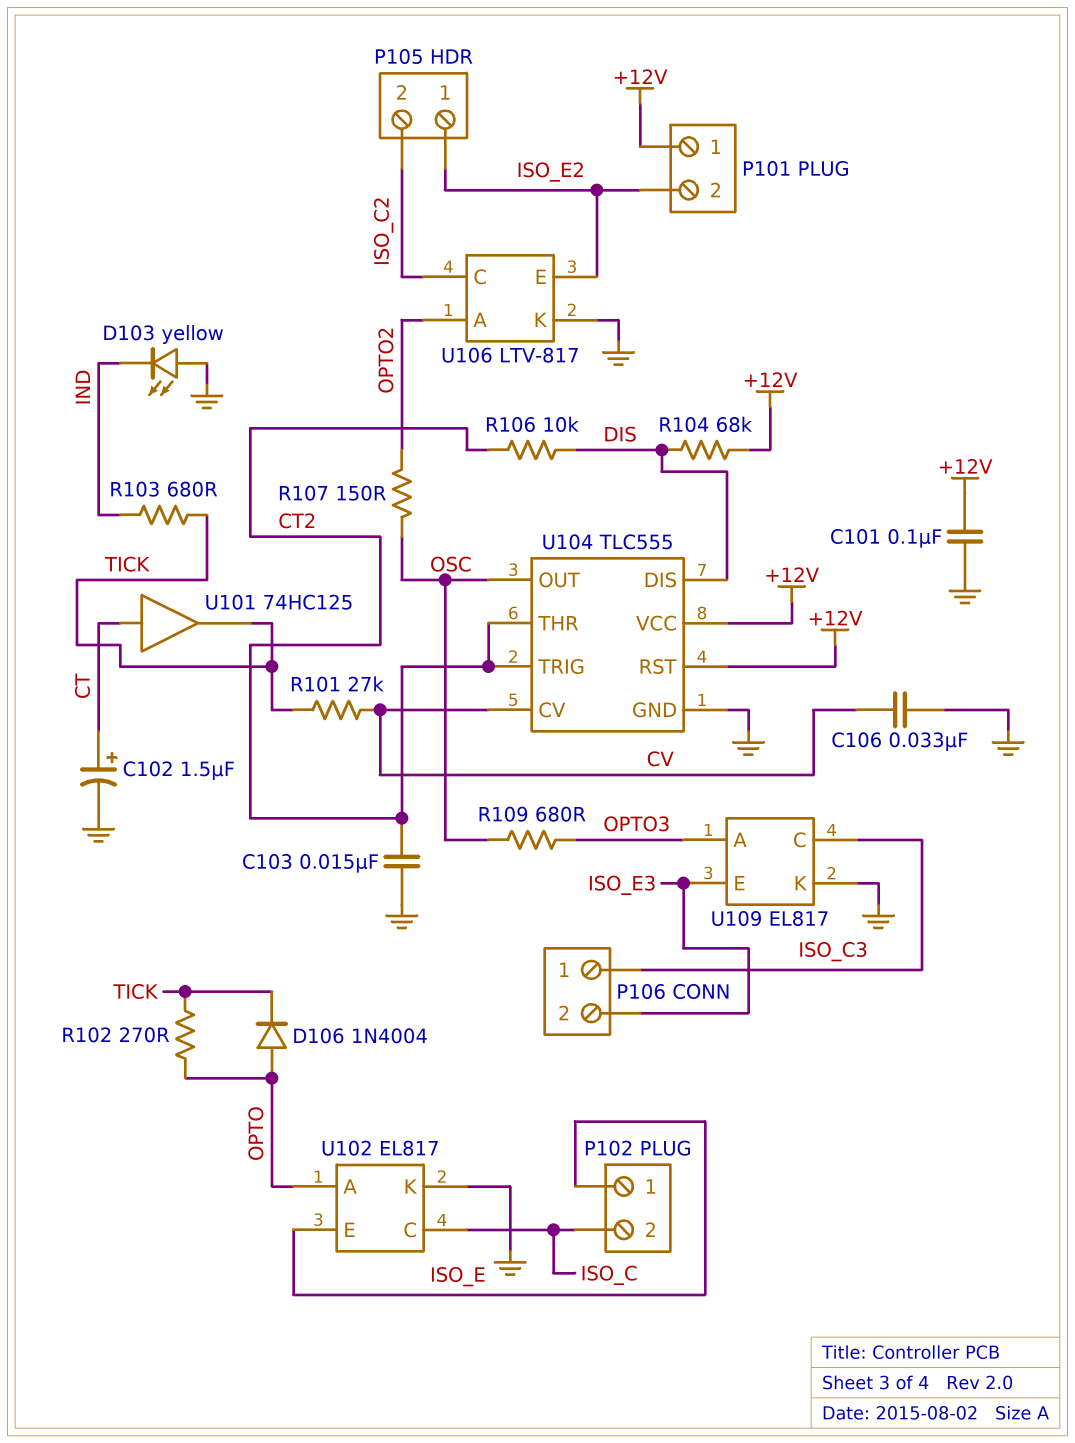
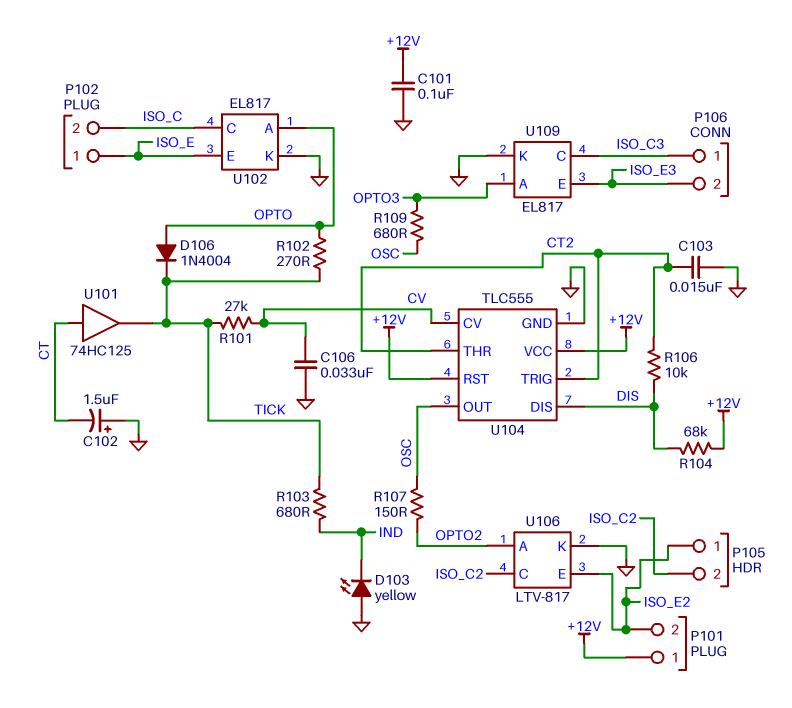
C102: 1.5uF (plus CT, minus GND) -> 1.5uF (plus GND, minus CT)

